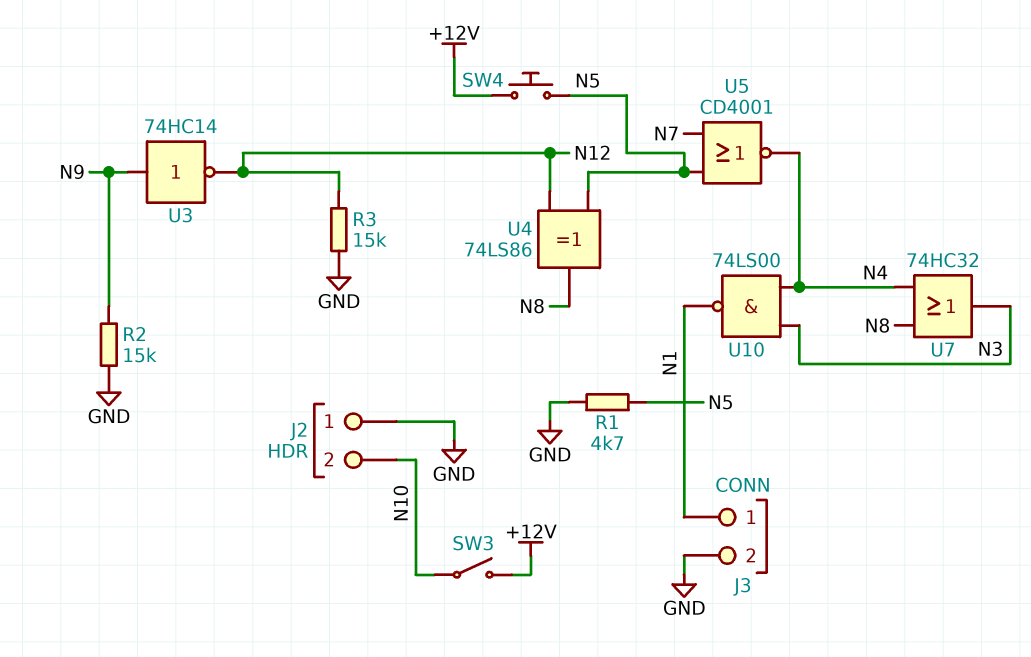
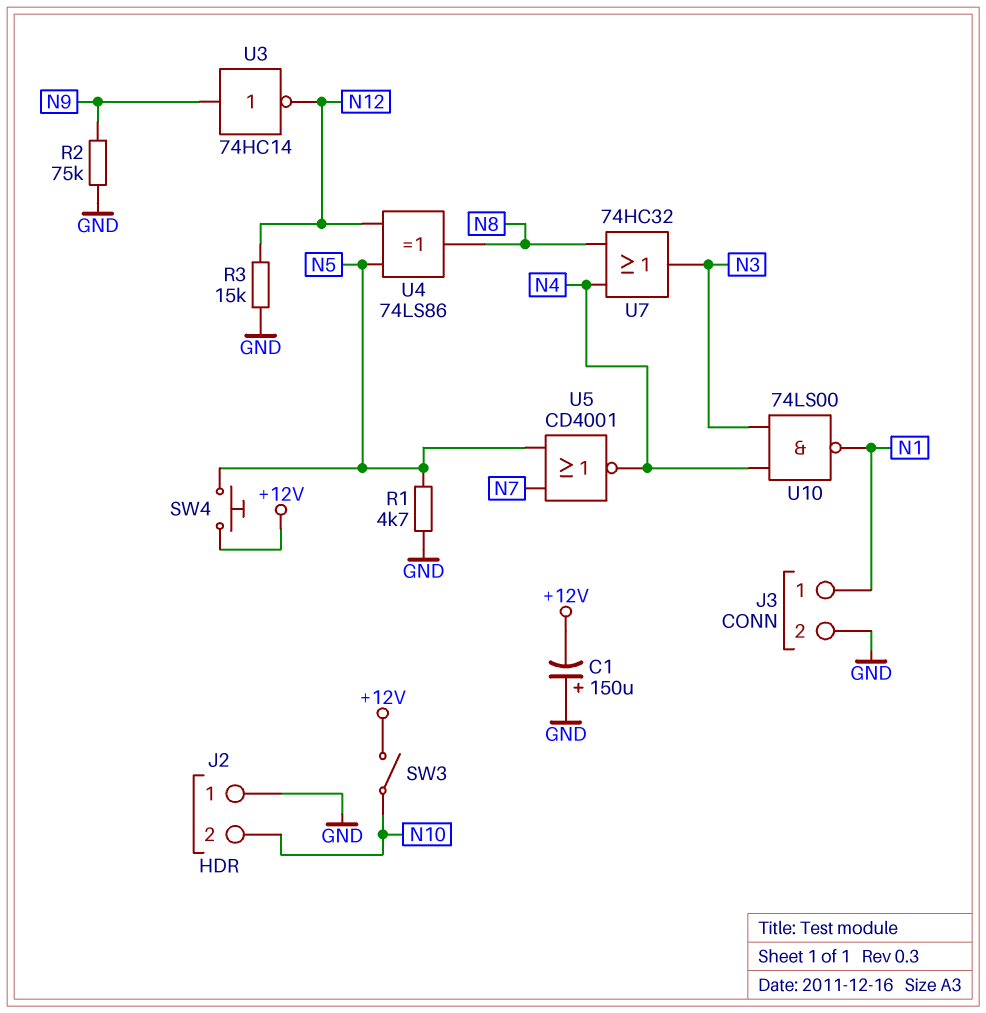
C1: none -> 150uF (plus GND, minus +12V)
R2: 15k (GND, N9) -> 75k (GND, N9)

